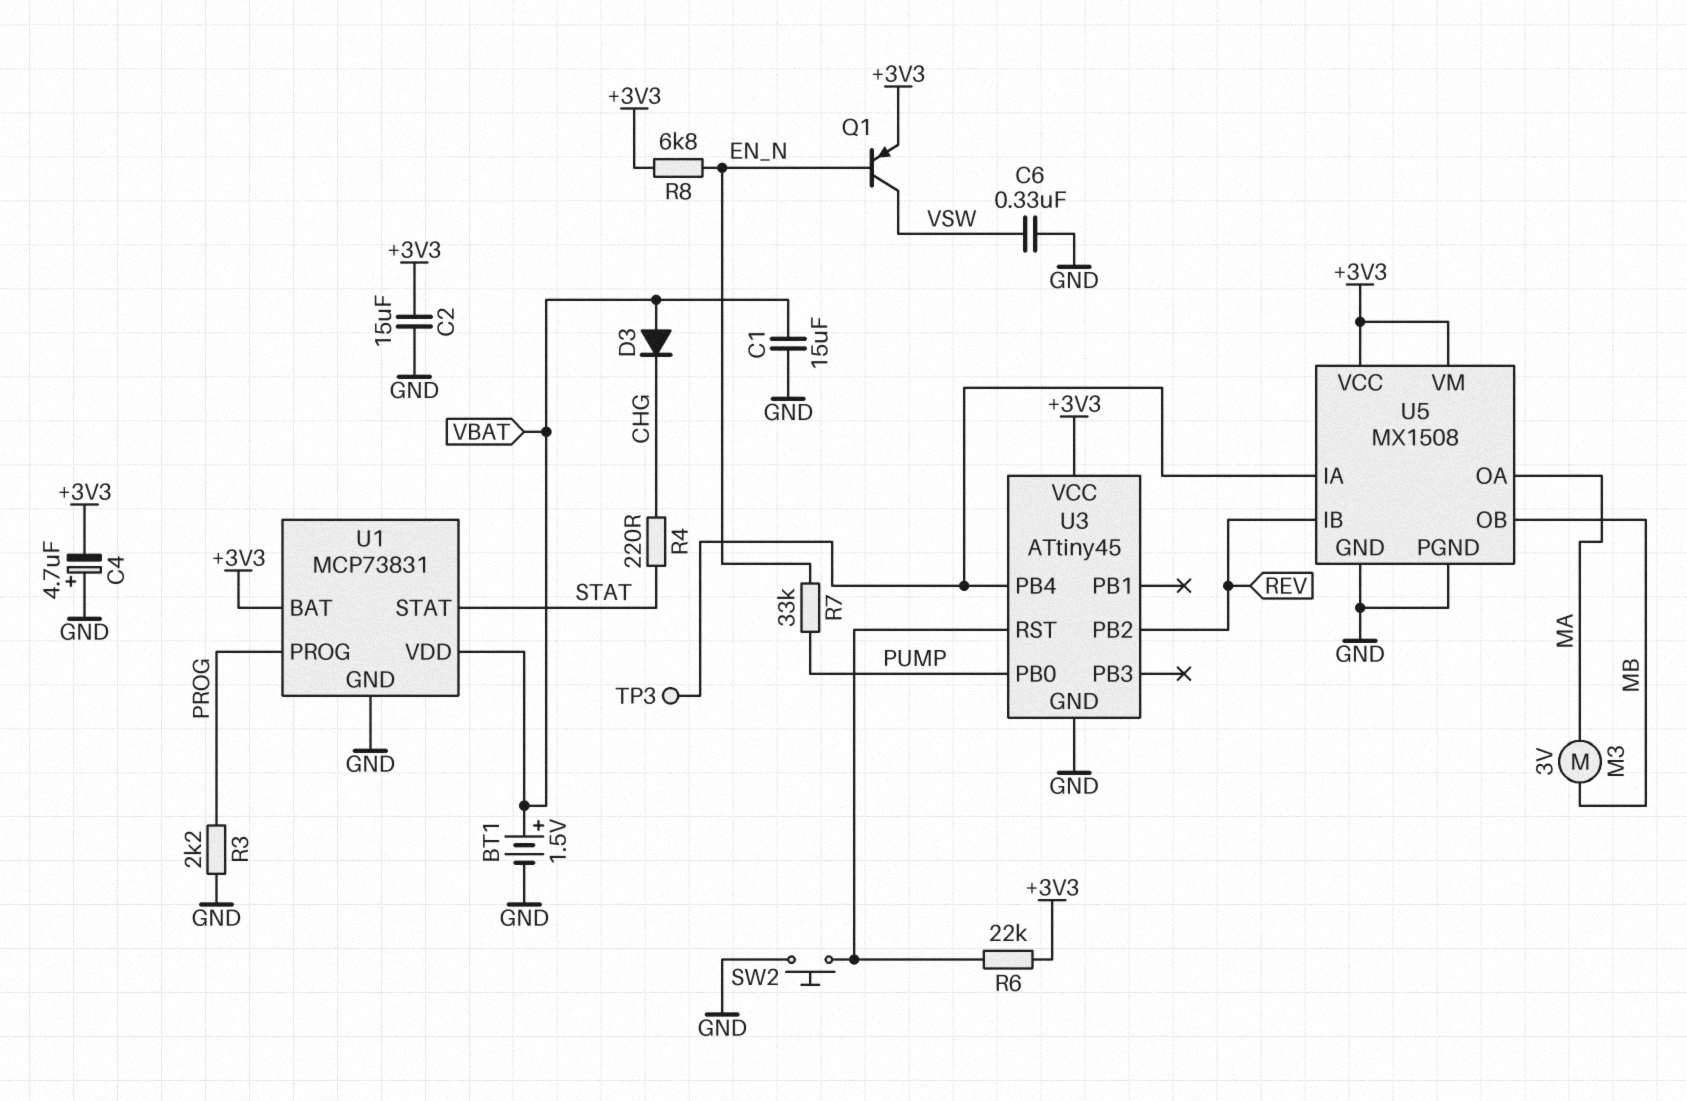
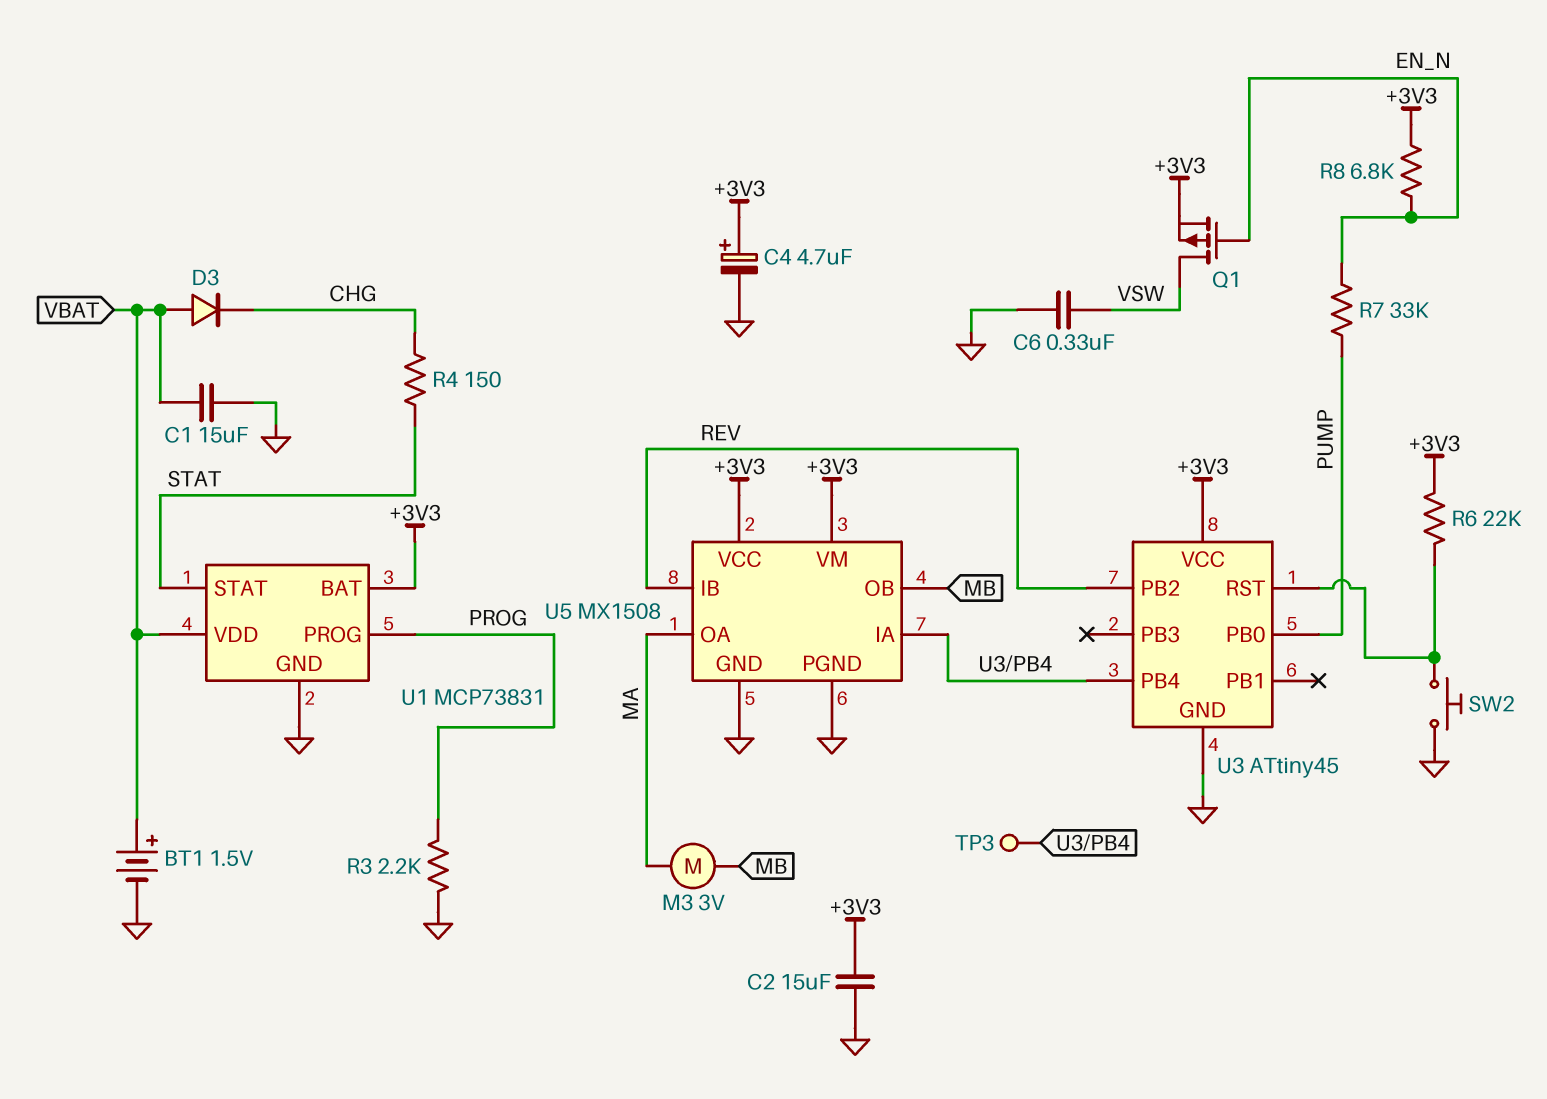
C4: 4.7uF (plus GND, minus +3V3) -> 4.7uF (plus +3V3, minus GND)
Q1: PNP (B EN_N, C VSW, E +3V3) -> PMOS (G EN_N, D VSW, S +3V3)
R4: 220 (CHG, STAT) -> 150 (CHG, STAT)

